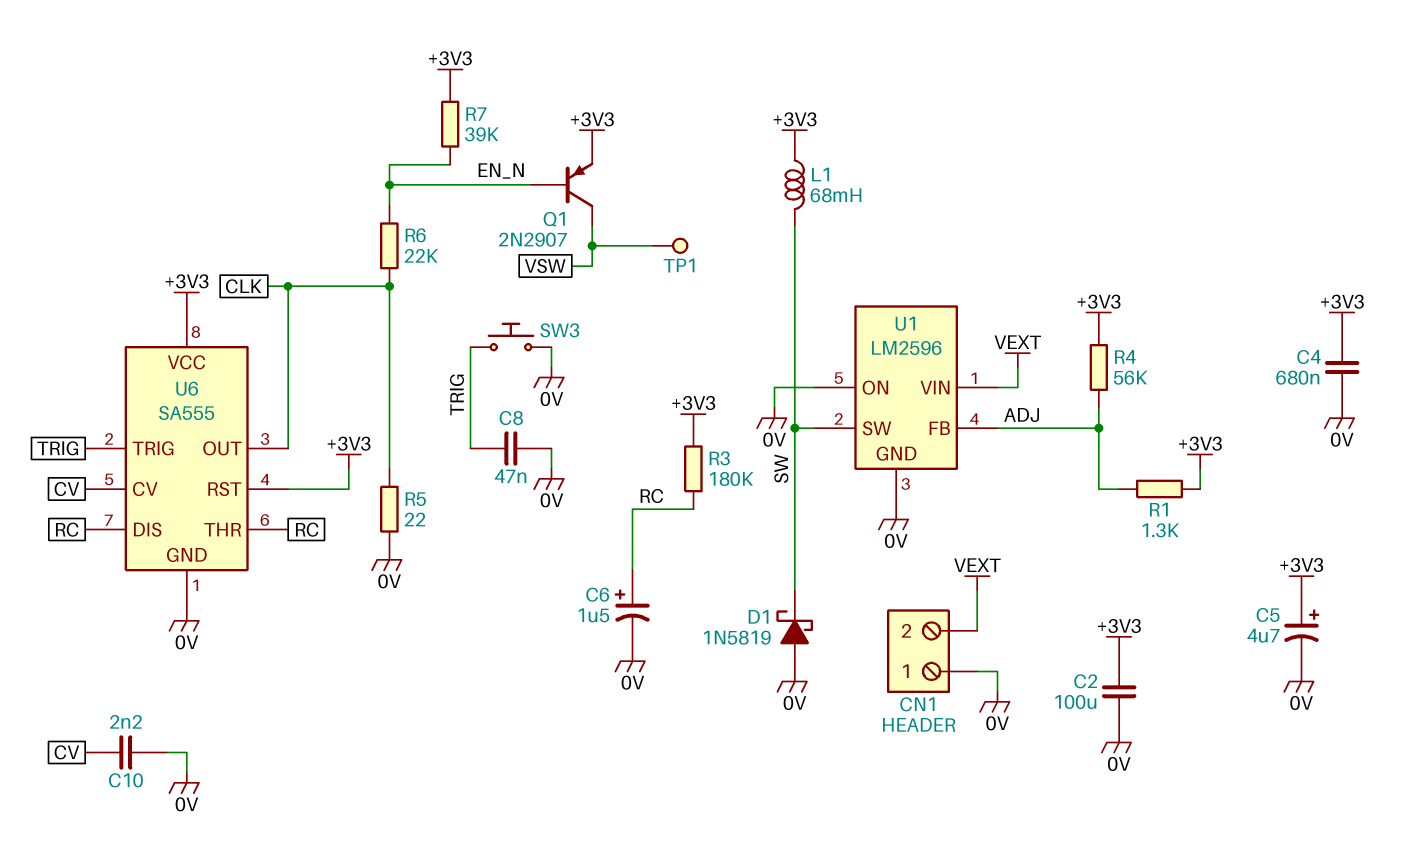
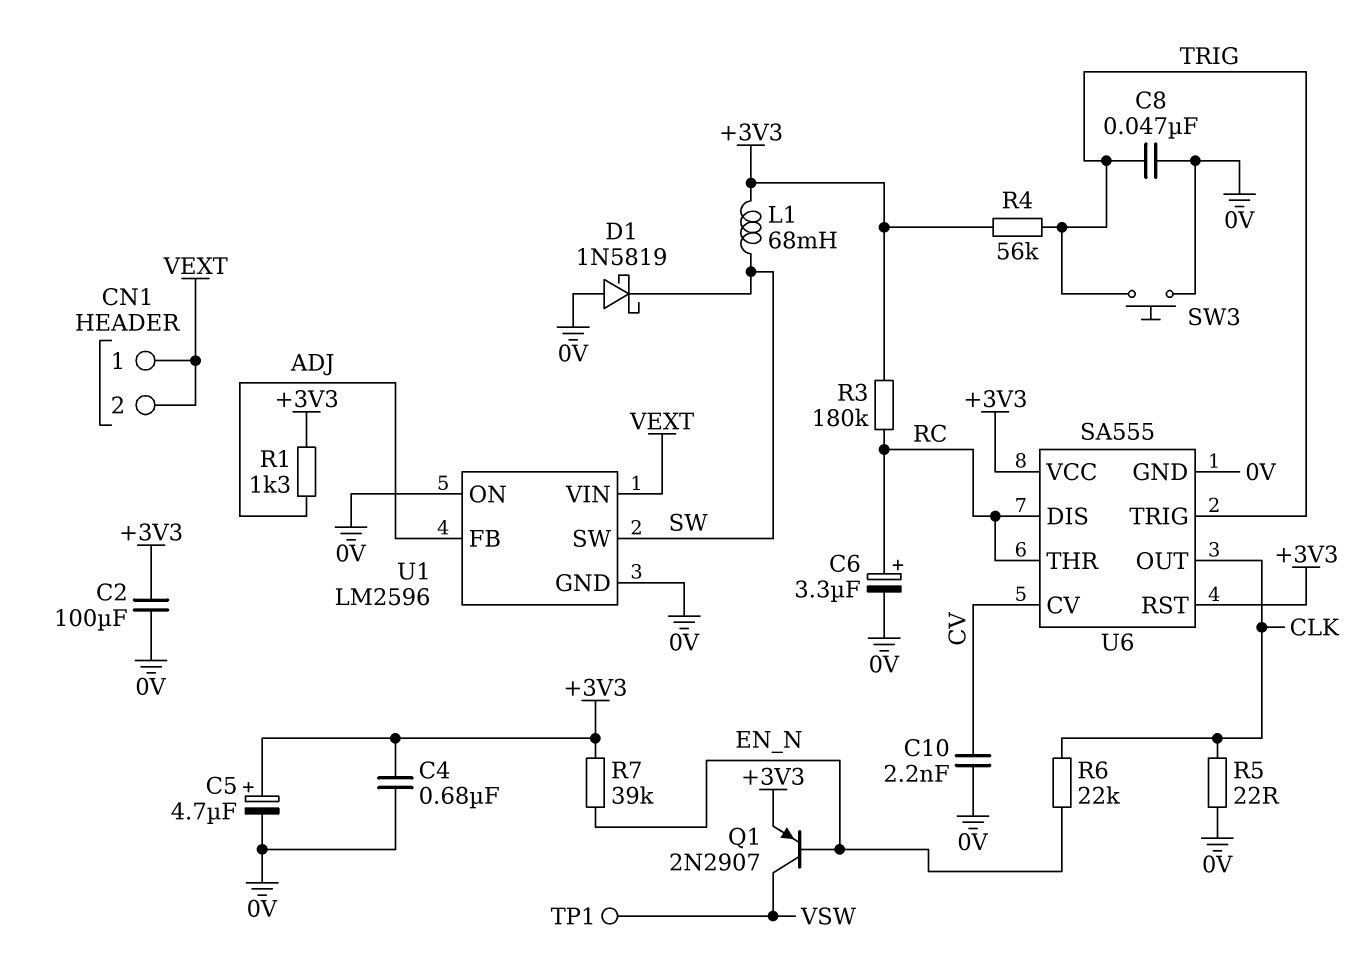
C6: 1.5uF (plus RC, minus 0V) -> 3.3uF (plus RC, minus 0V)
CN1 pin 1: 0V -> VEXT
R4: 56k (+3V3, ADJ) -> 56k (+3V3, TRIG)

